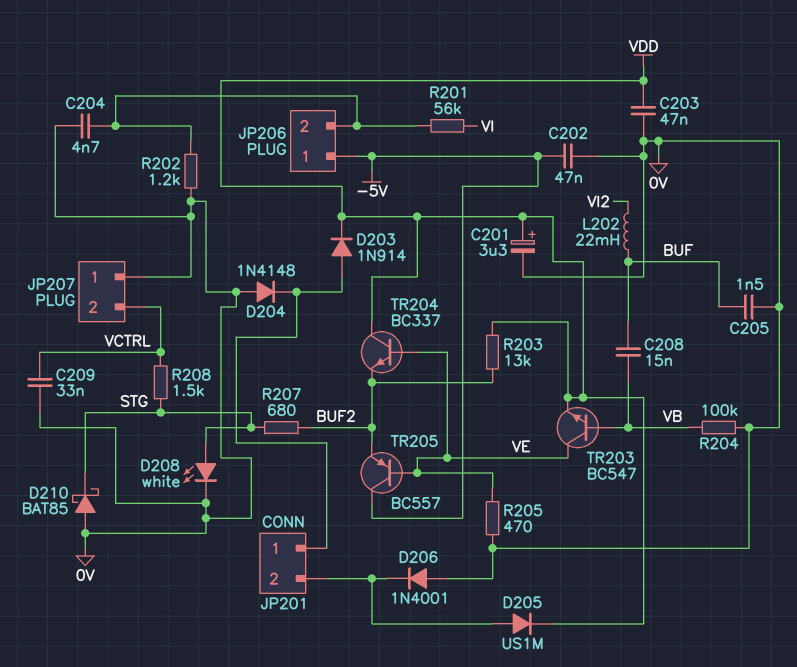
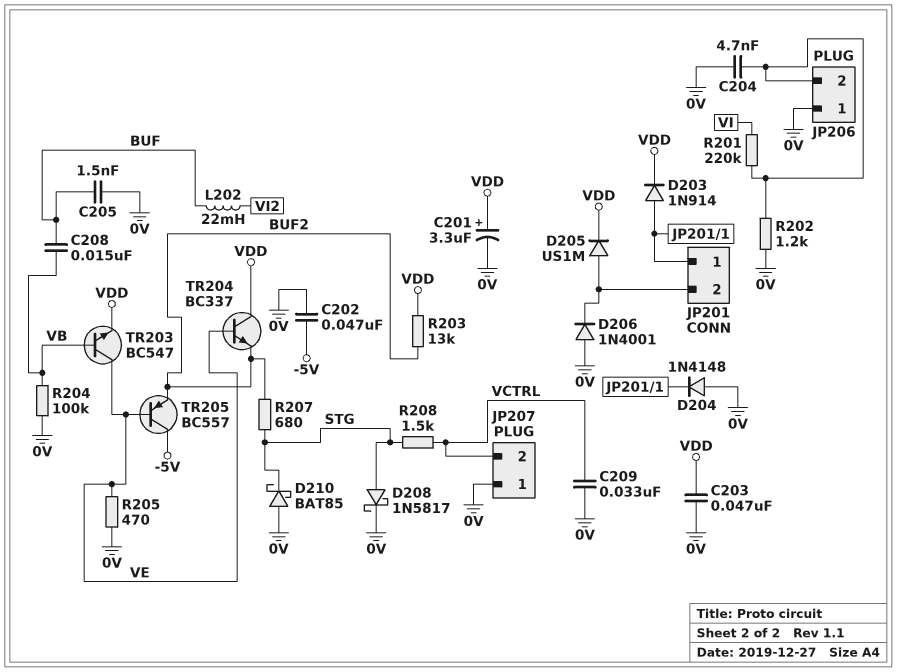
D208: LED white (A STG, K 0V) -> schottky 1N5817 (A STG, K 0V)
JP206 pin 1: -5V -> 0V
R201: 56k (JP206/2, VI) -> 220k (JP206/2, VI)

